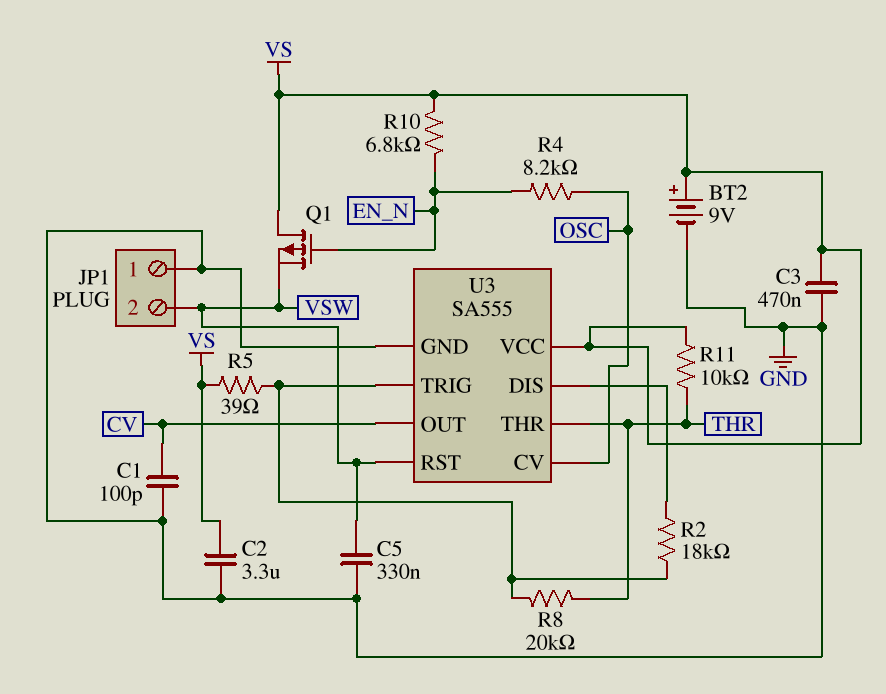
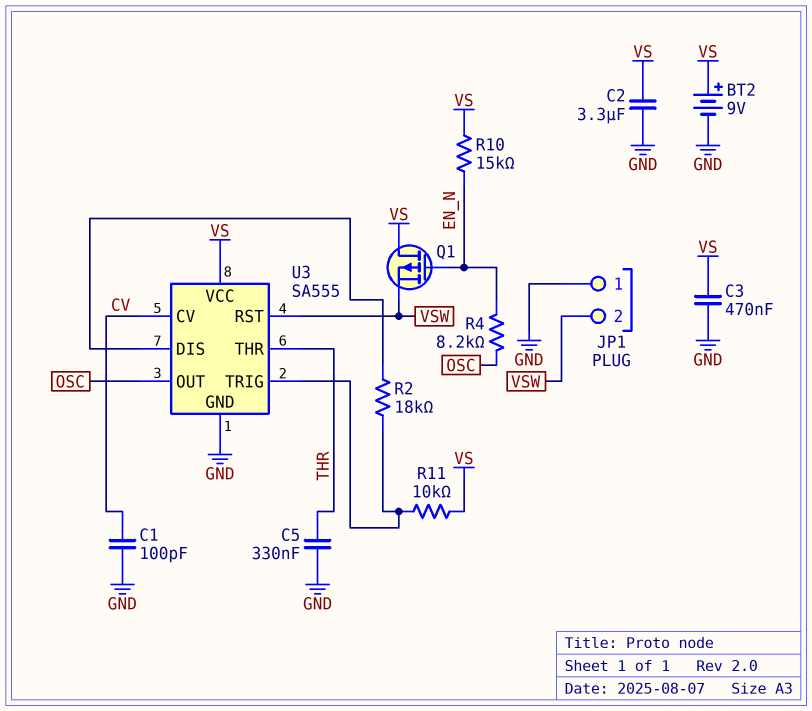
C5: 330nF (GND, VSW) -> 330nF (GND, THR)
R5: 39 (U3/TRIG, VS) -> none
R8: 20k (THR, U3/TRIG) -> none
R10: 6.8k (EN_N, VS) -> 15k (EN_N, VS)
R11: 10k (THR, VS) -> 10k (U3/TRIG, VS)
U3 pin CV: OSC -> CV
U3 pin OUT: CV -> OSC

